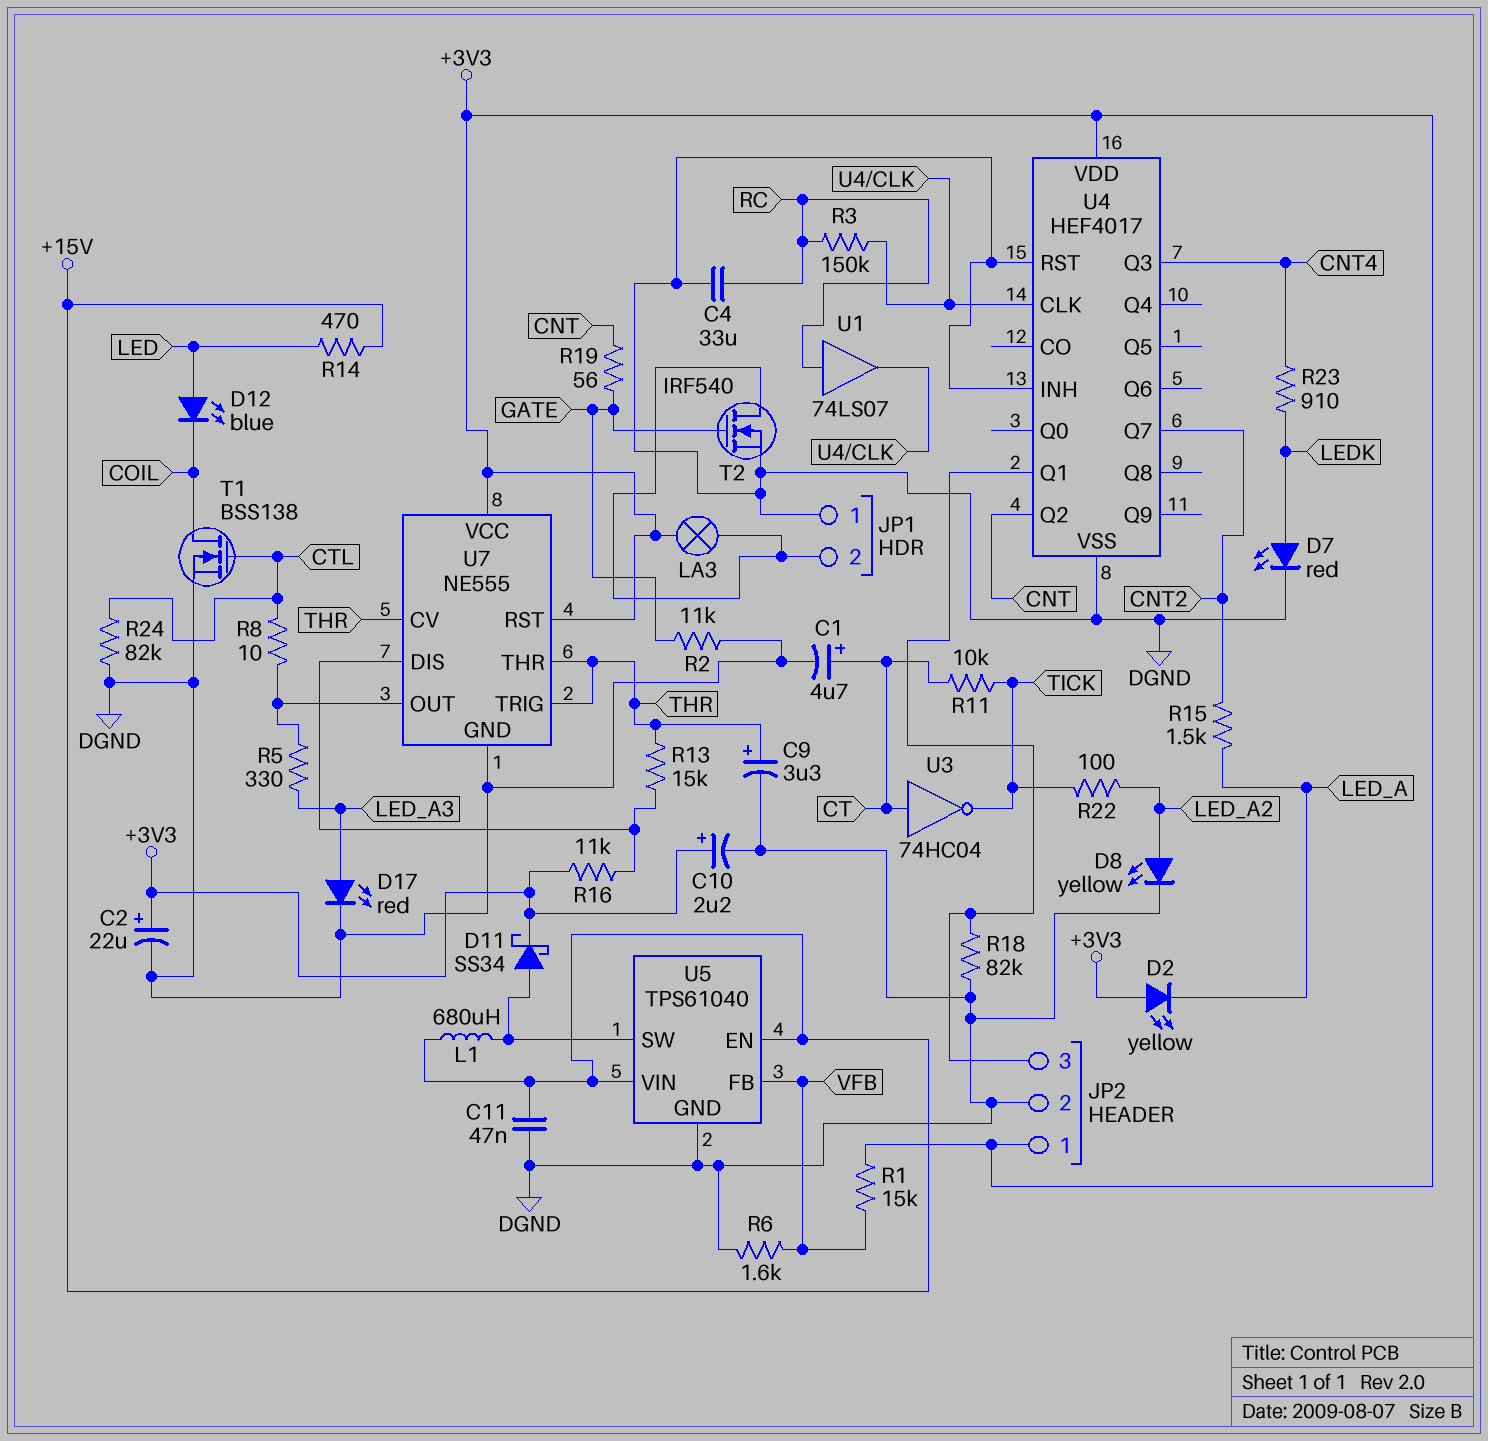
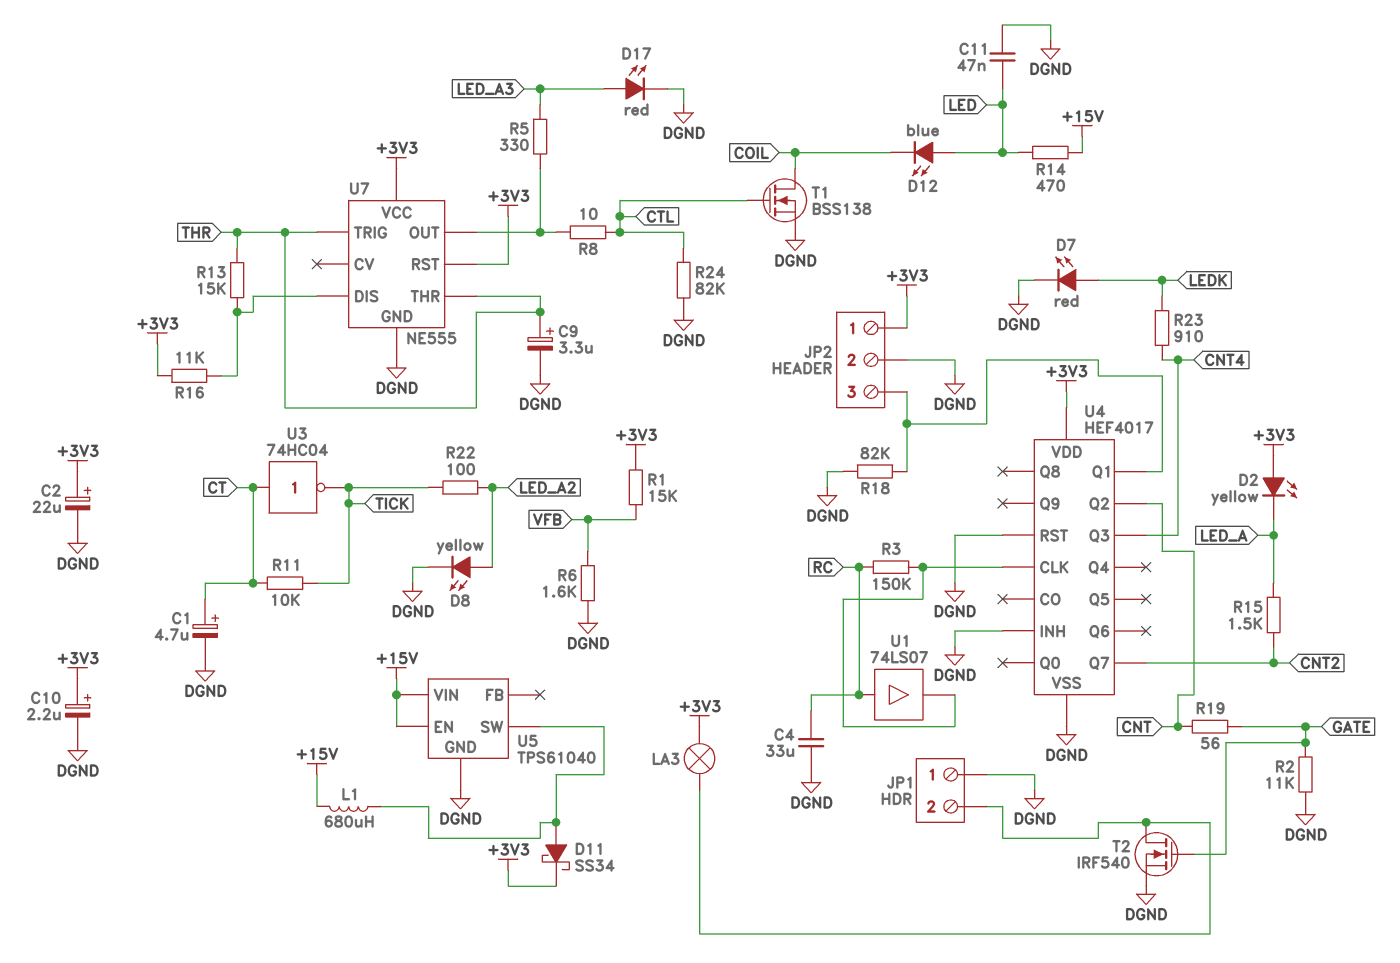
C11: 47nF (+15V, DGND) -> 47nF (DGND, LED)
U5 pin FB: VFB -> none
U7 pin CV: THR -> none

